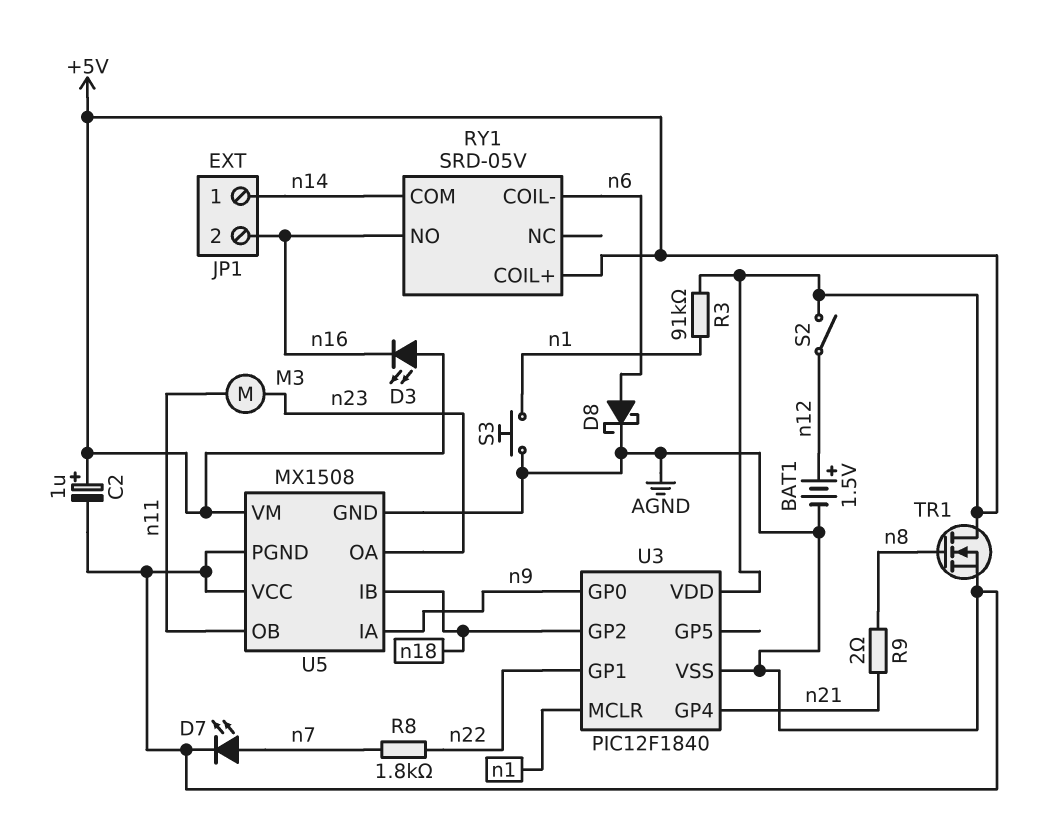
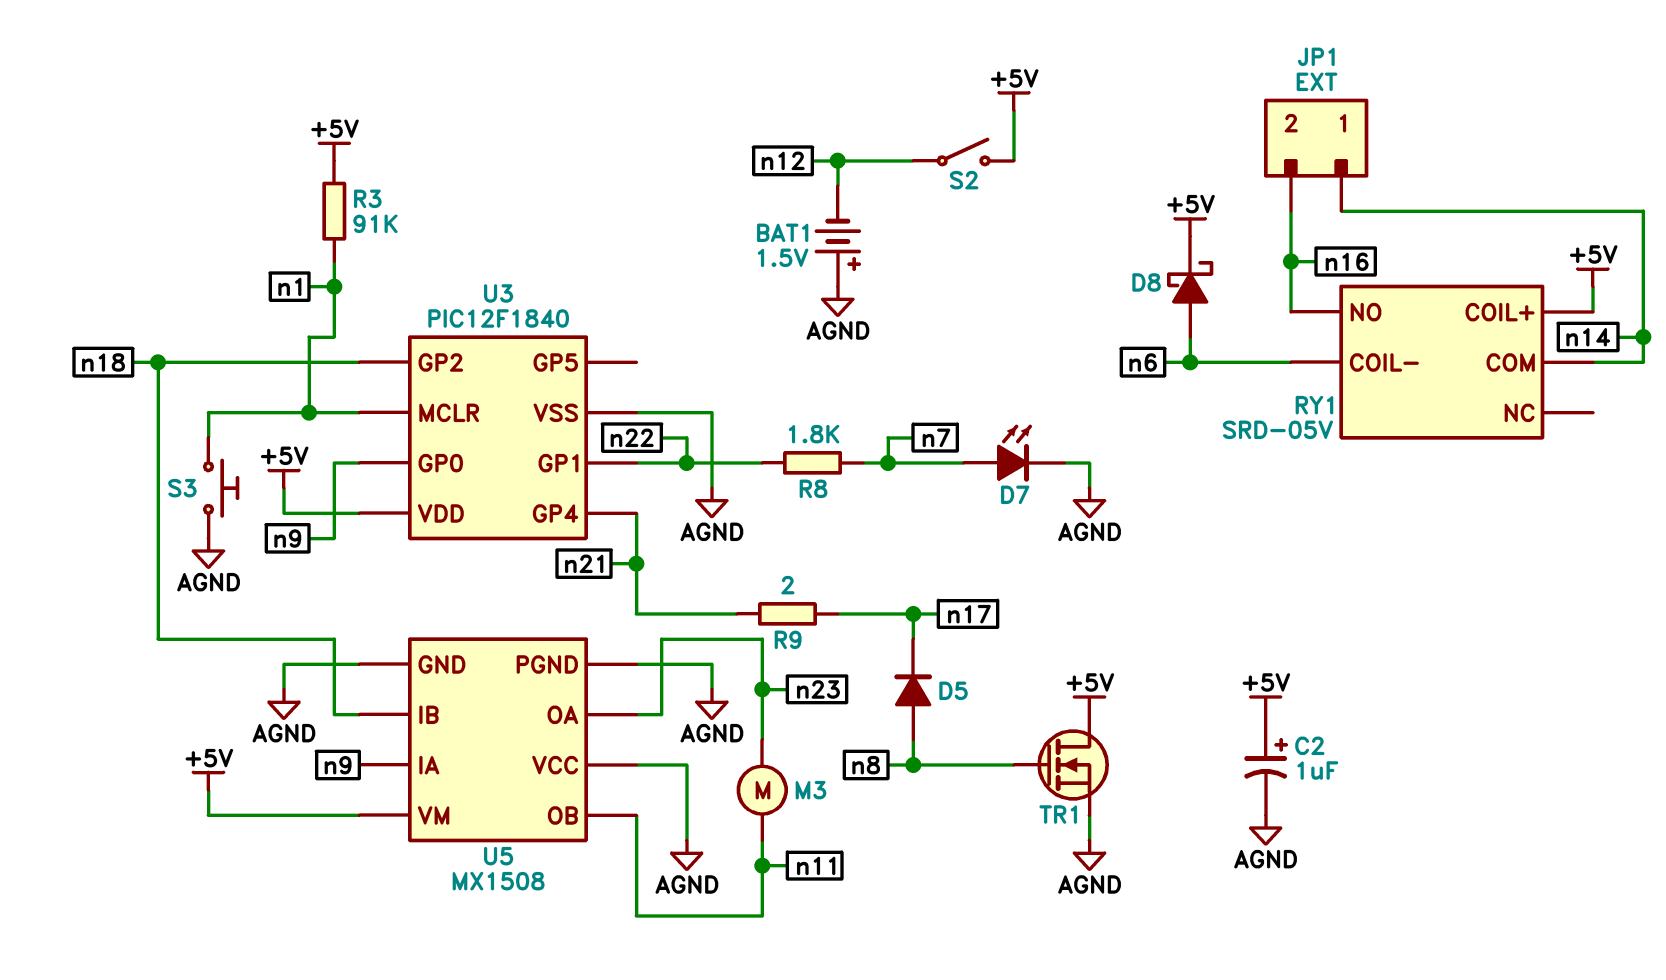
BAT1: 1.5V (plus n12, minus AGND) -> 1.5V (plus AGND, minus n12)
D3: LED (A +5V, K n16) -> none
D5: none -> diode (A n8, K n17)
D8: schottky (A n6, K AGND) -> schottky (A n6, K +5V)
R9: 2 (n8, n21) -> 2 (n17, n21)

